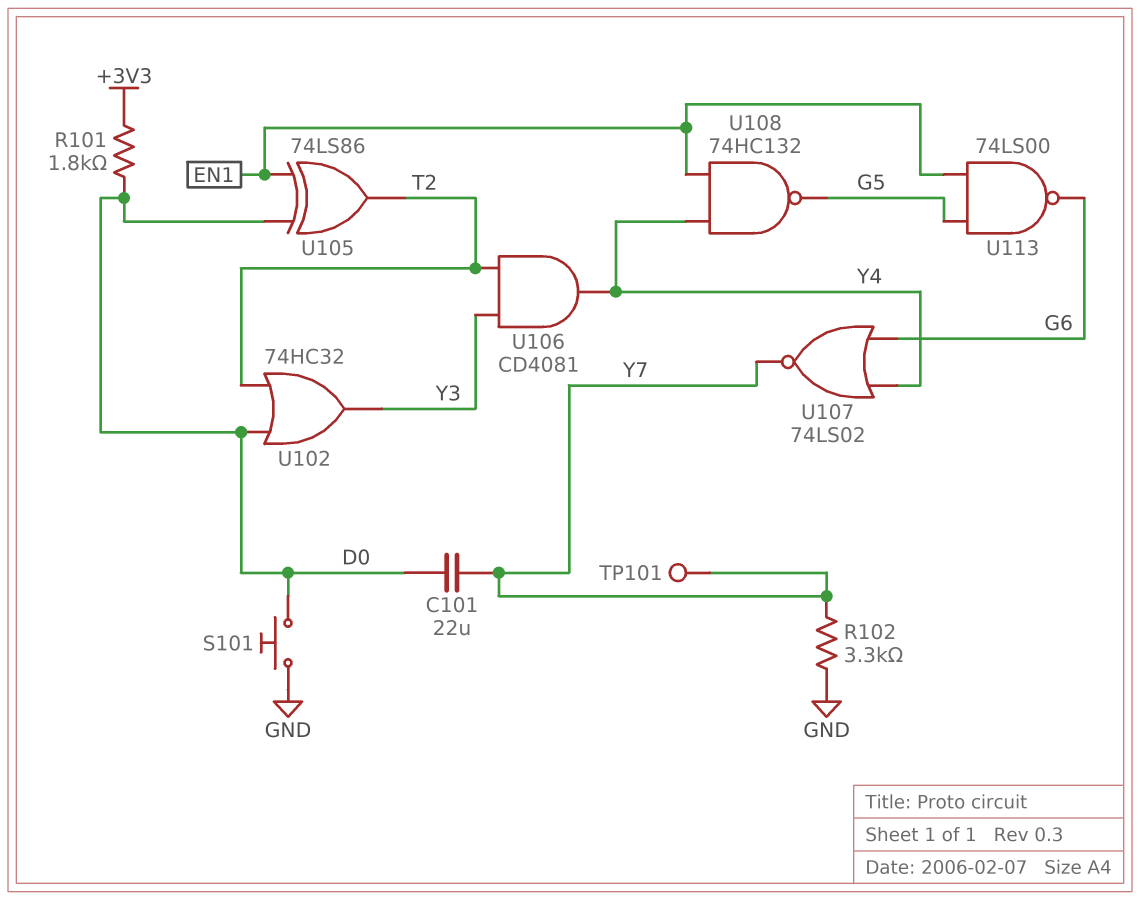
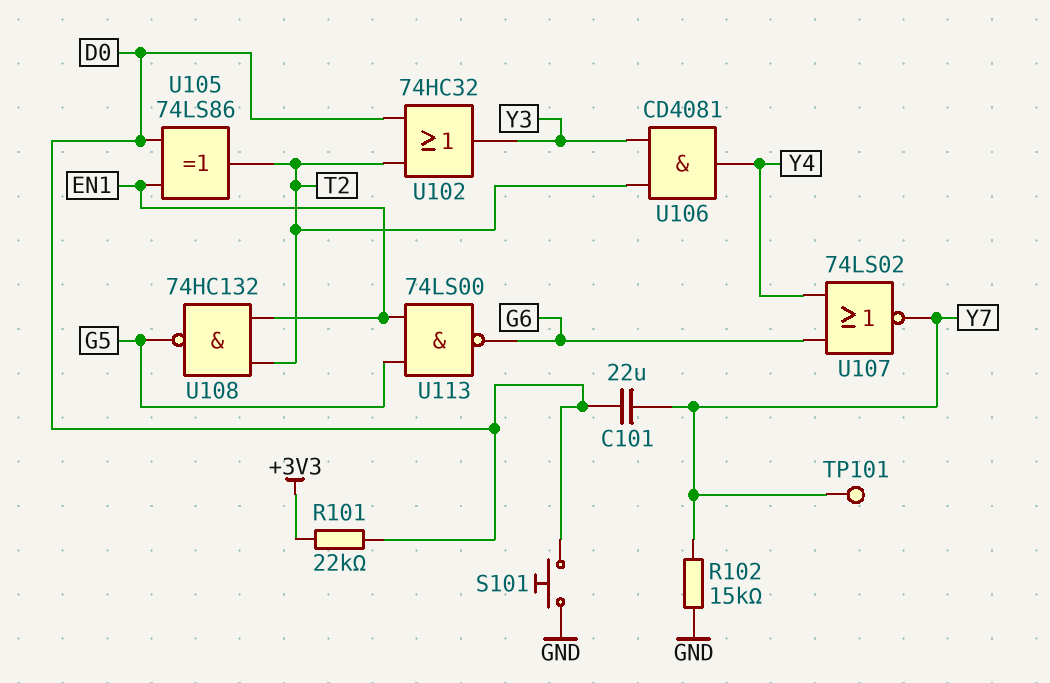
R101: 1.8k (+3V3, D0) -> 22k (+3V3, D0)
R102: 3.3k (GND, Y7) -> 15k (GND, Y7)
U108: NAND 74HC132 (in EN1, in Y4, out G5) -> NAND 74HC132 (in EN1, in T2, out G5)

